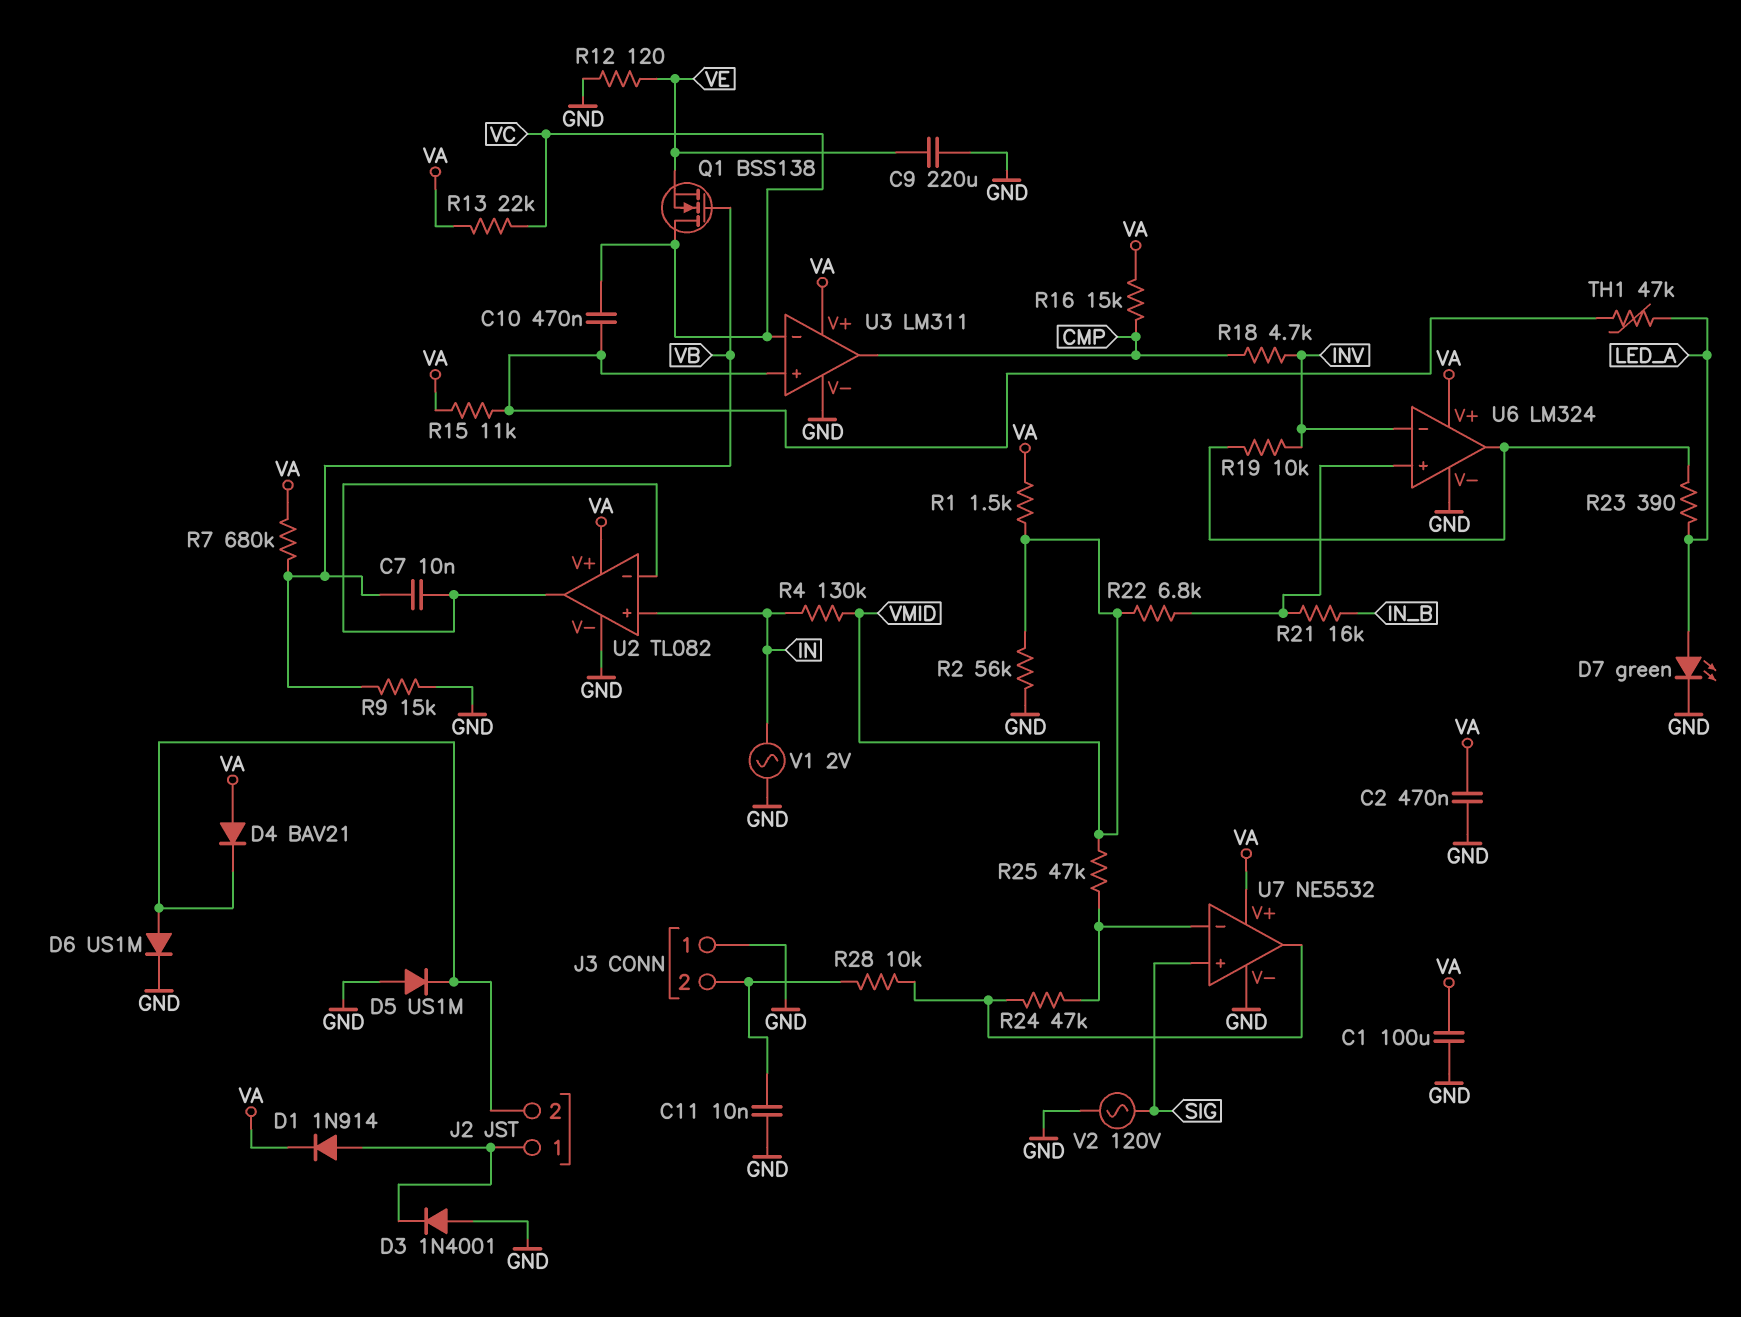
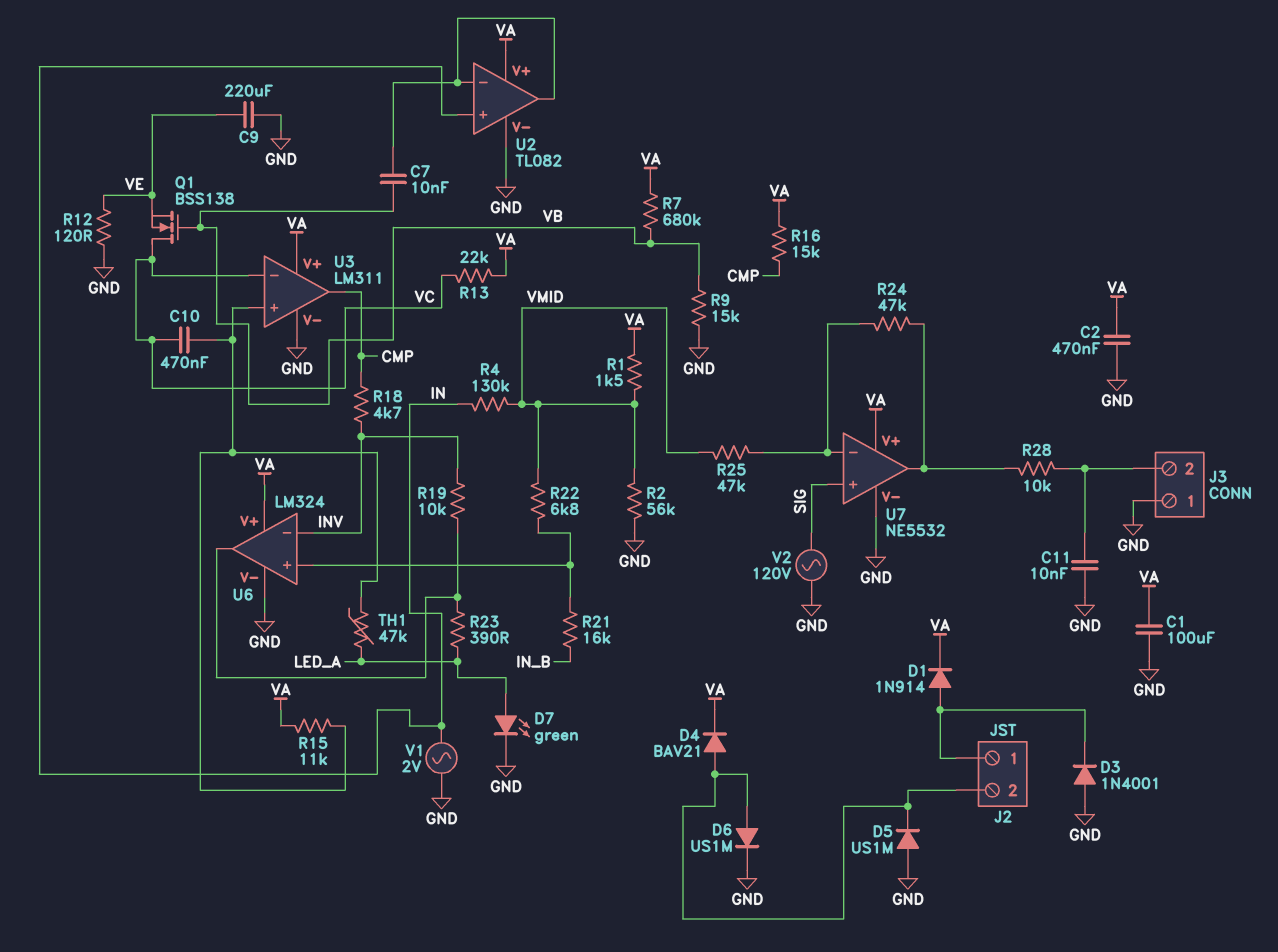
D4: diode BAV21 (A VA, K J2/2) -> diode BAV21 (A J2/2, K VA)

